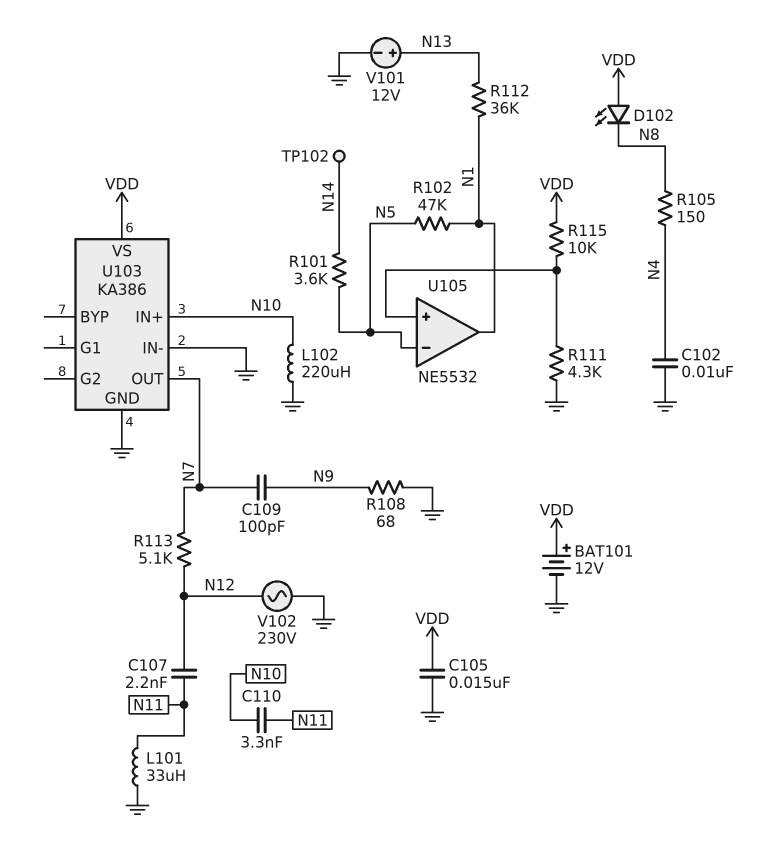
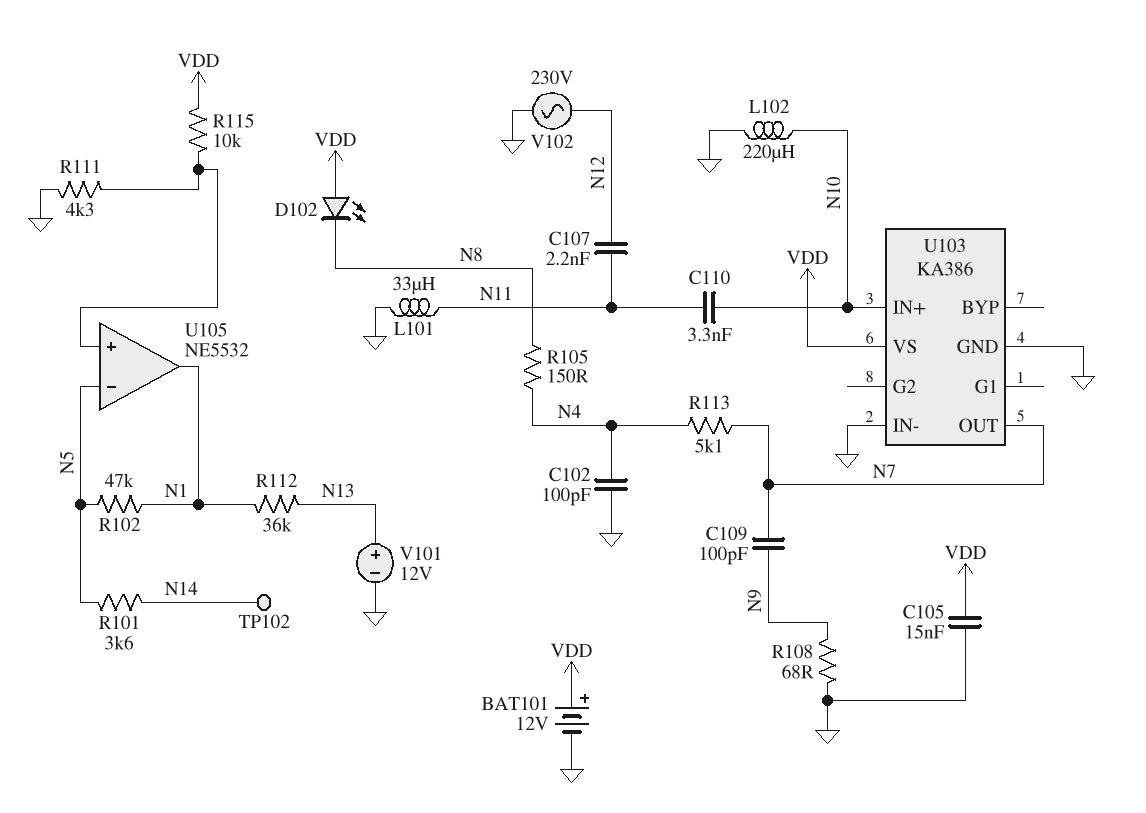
C102: 10nF (GND, N4) -> 100pF (GND, N4)
R113: 5.1k (N7, N12) -> 5.1k (N4, N7)

